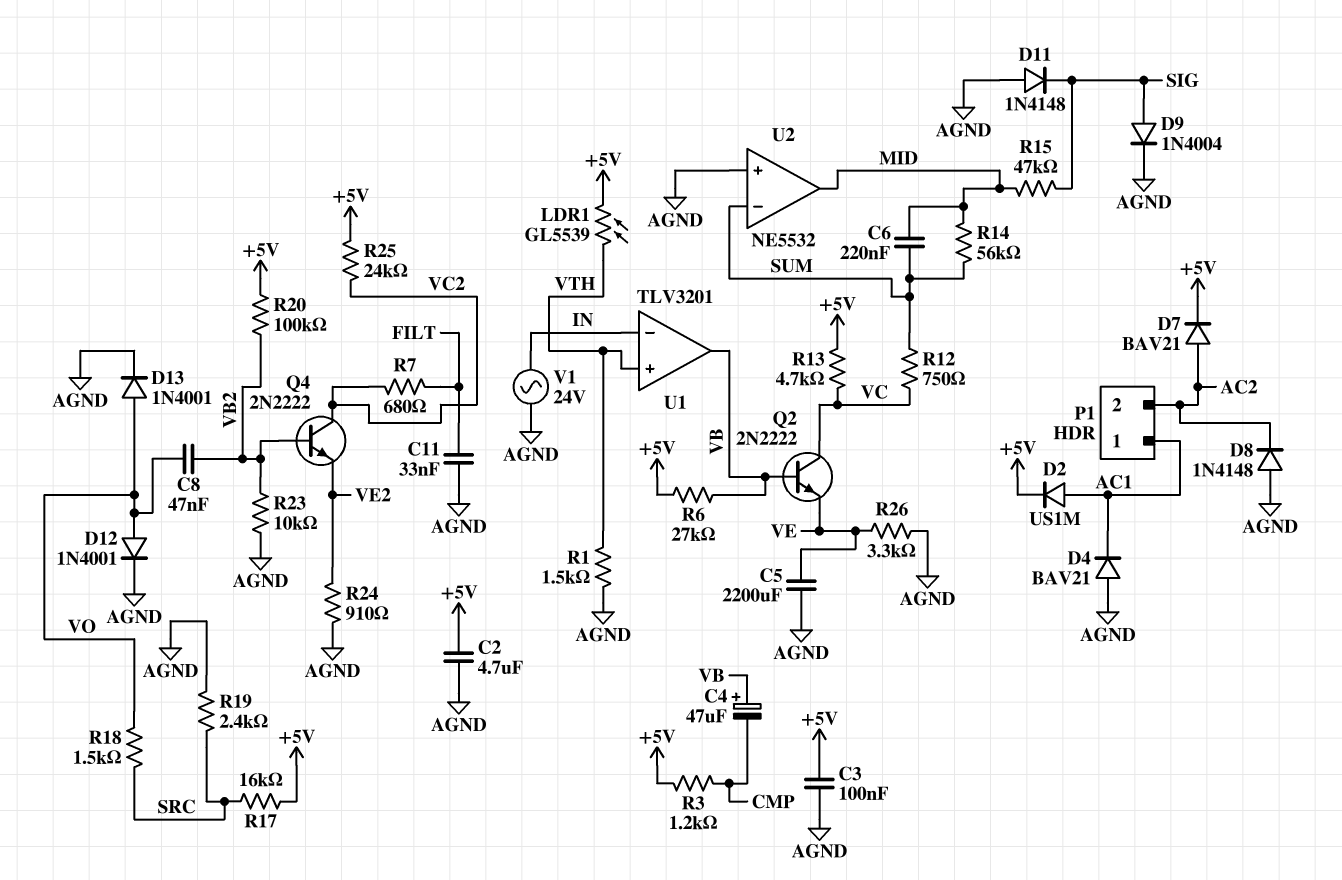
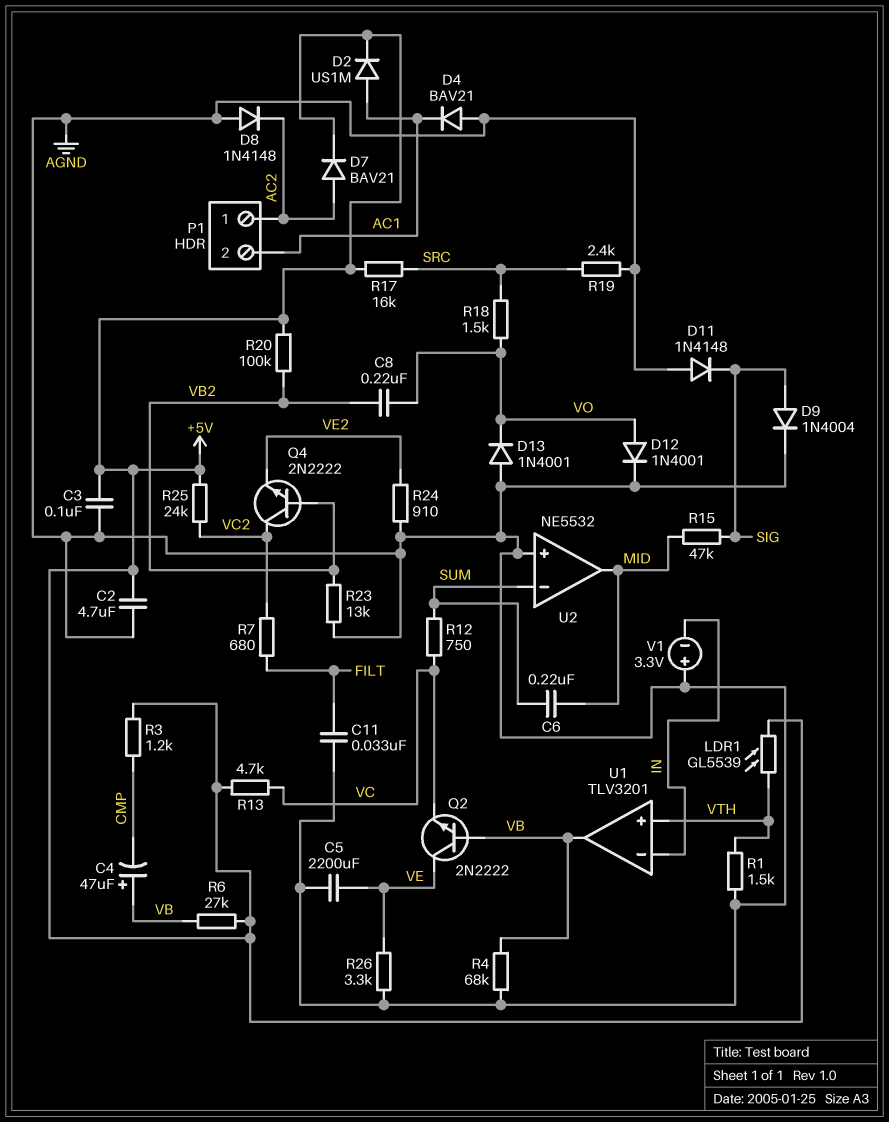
C8: 47nF (VB2, VO) -> 220nF (VB2, VO)
D13: diode 1N4001 (A VO, K AGND) -> diode 1N4001 (A AGND, K VO)
P1 pin 1: AC1 -> AC2
P1 pin 2: AC2 -> AC1
Q2: NPN 2N2222 (B VB, C VC, E VE) -> NPN 2N2222 (B VB, C VE, E VC)
R4: none -> 68k (AGND, VB)
R14: 56k (MID, SUM) -> none
R23: 10k (AGND, VB2) -> 13k (AGND, VB2)
V1: AC 24V (AGND, IN) -> 3.3V (plus AGND, minus IN)

